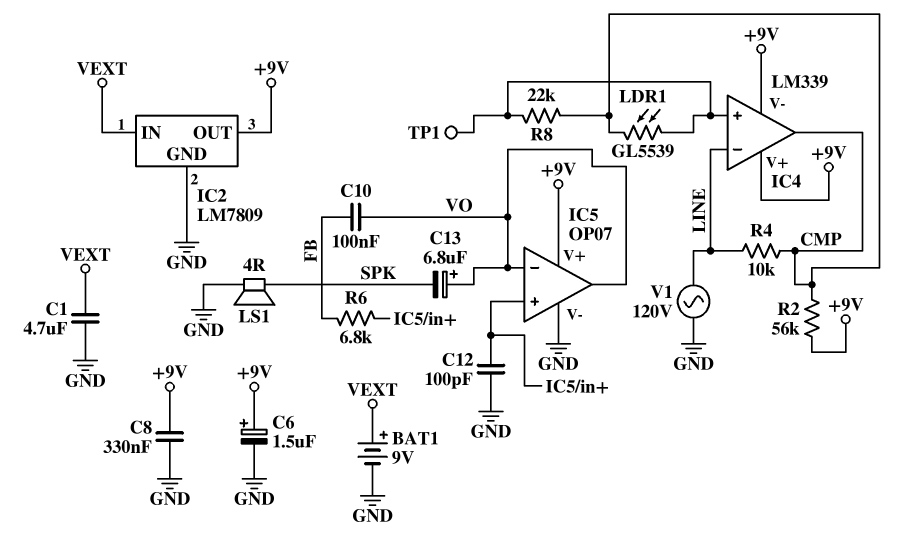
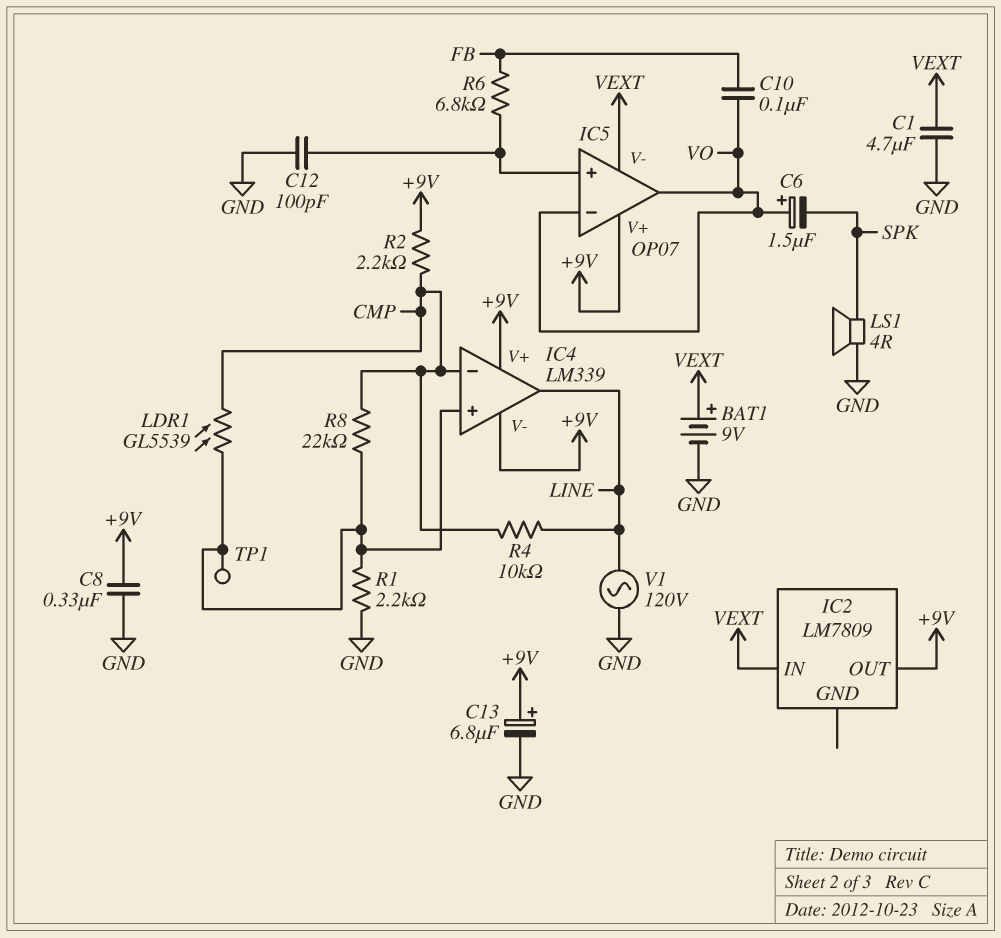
C6: 1.5uF (plus +9V, minus GND) -> 1.5uF (plus VO, minus SPK)
C13: 6.8uF (plus VO, minus SPK) -> 6.8uF (plus +9V, minus GND)
IC2 pin GND: GND -> none
IC4 pin in-: LINE -> CMP
IC4 pin out: CMP -> LINE
IC5 pin V-: GND -> VEXT
R1: none -> 2.2k (GND, IC4/in+)
R2: 56k (+9V, CMP) -> 2.2k (+9V, CMP)

